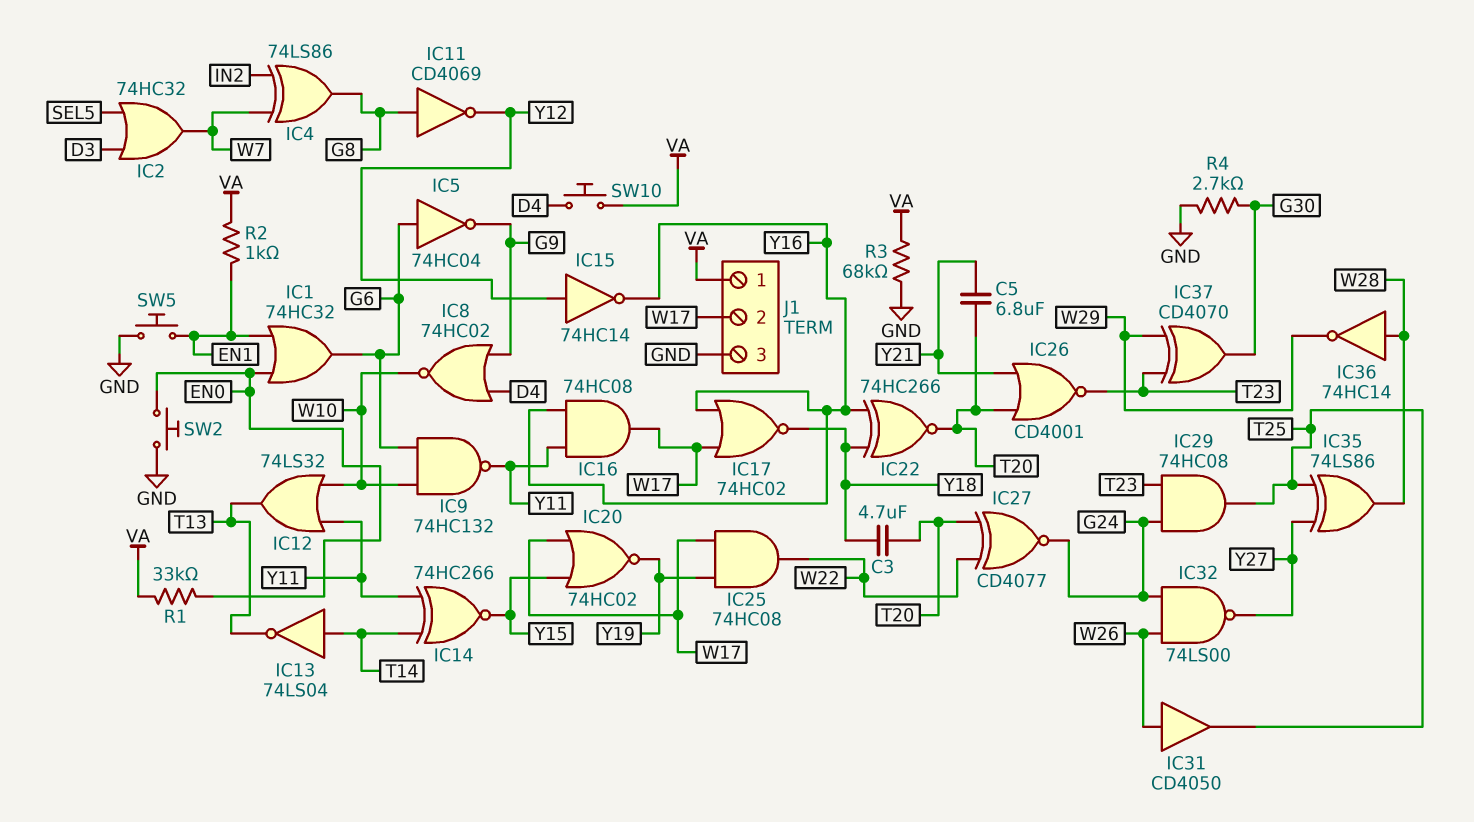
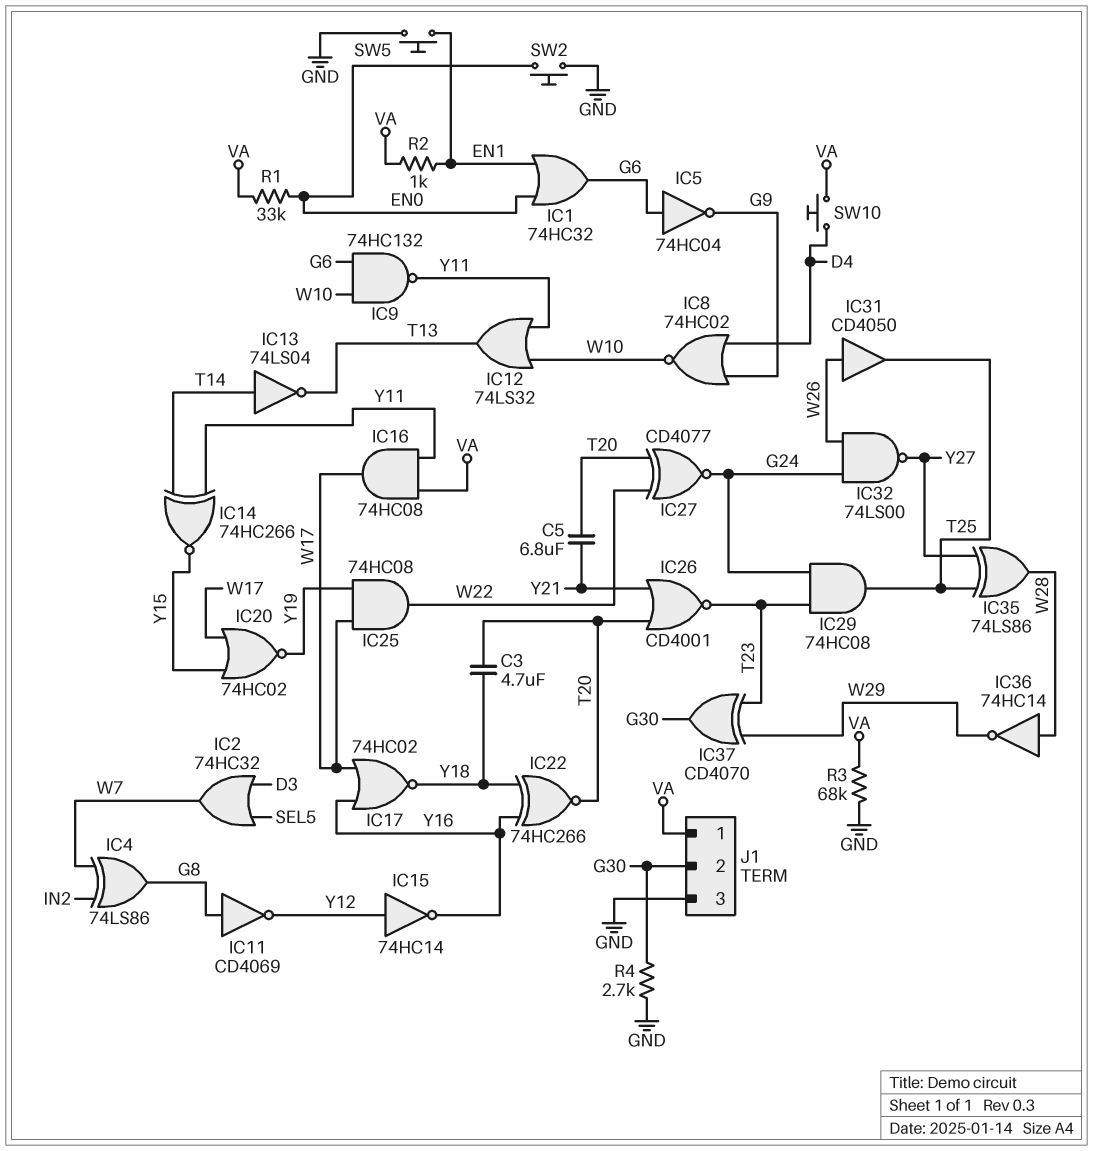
IC16: AND 74HC08 (in Y11, in Y16, out W17) -> AND 74HC08 (in VA, in Y11, out W17)
J1 pin 2: W17 -> G30

